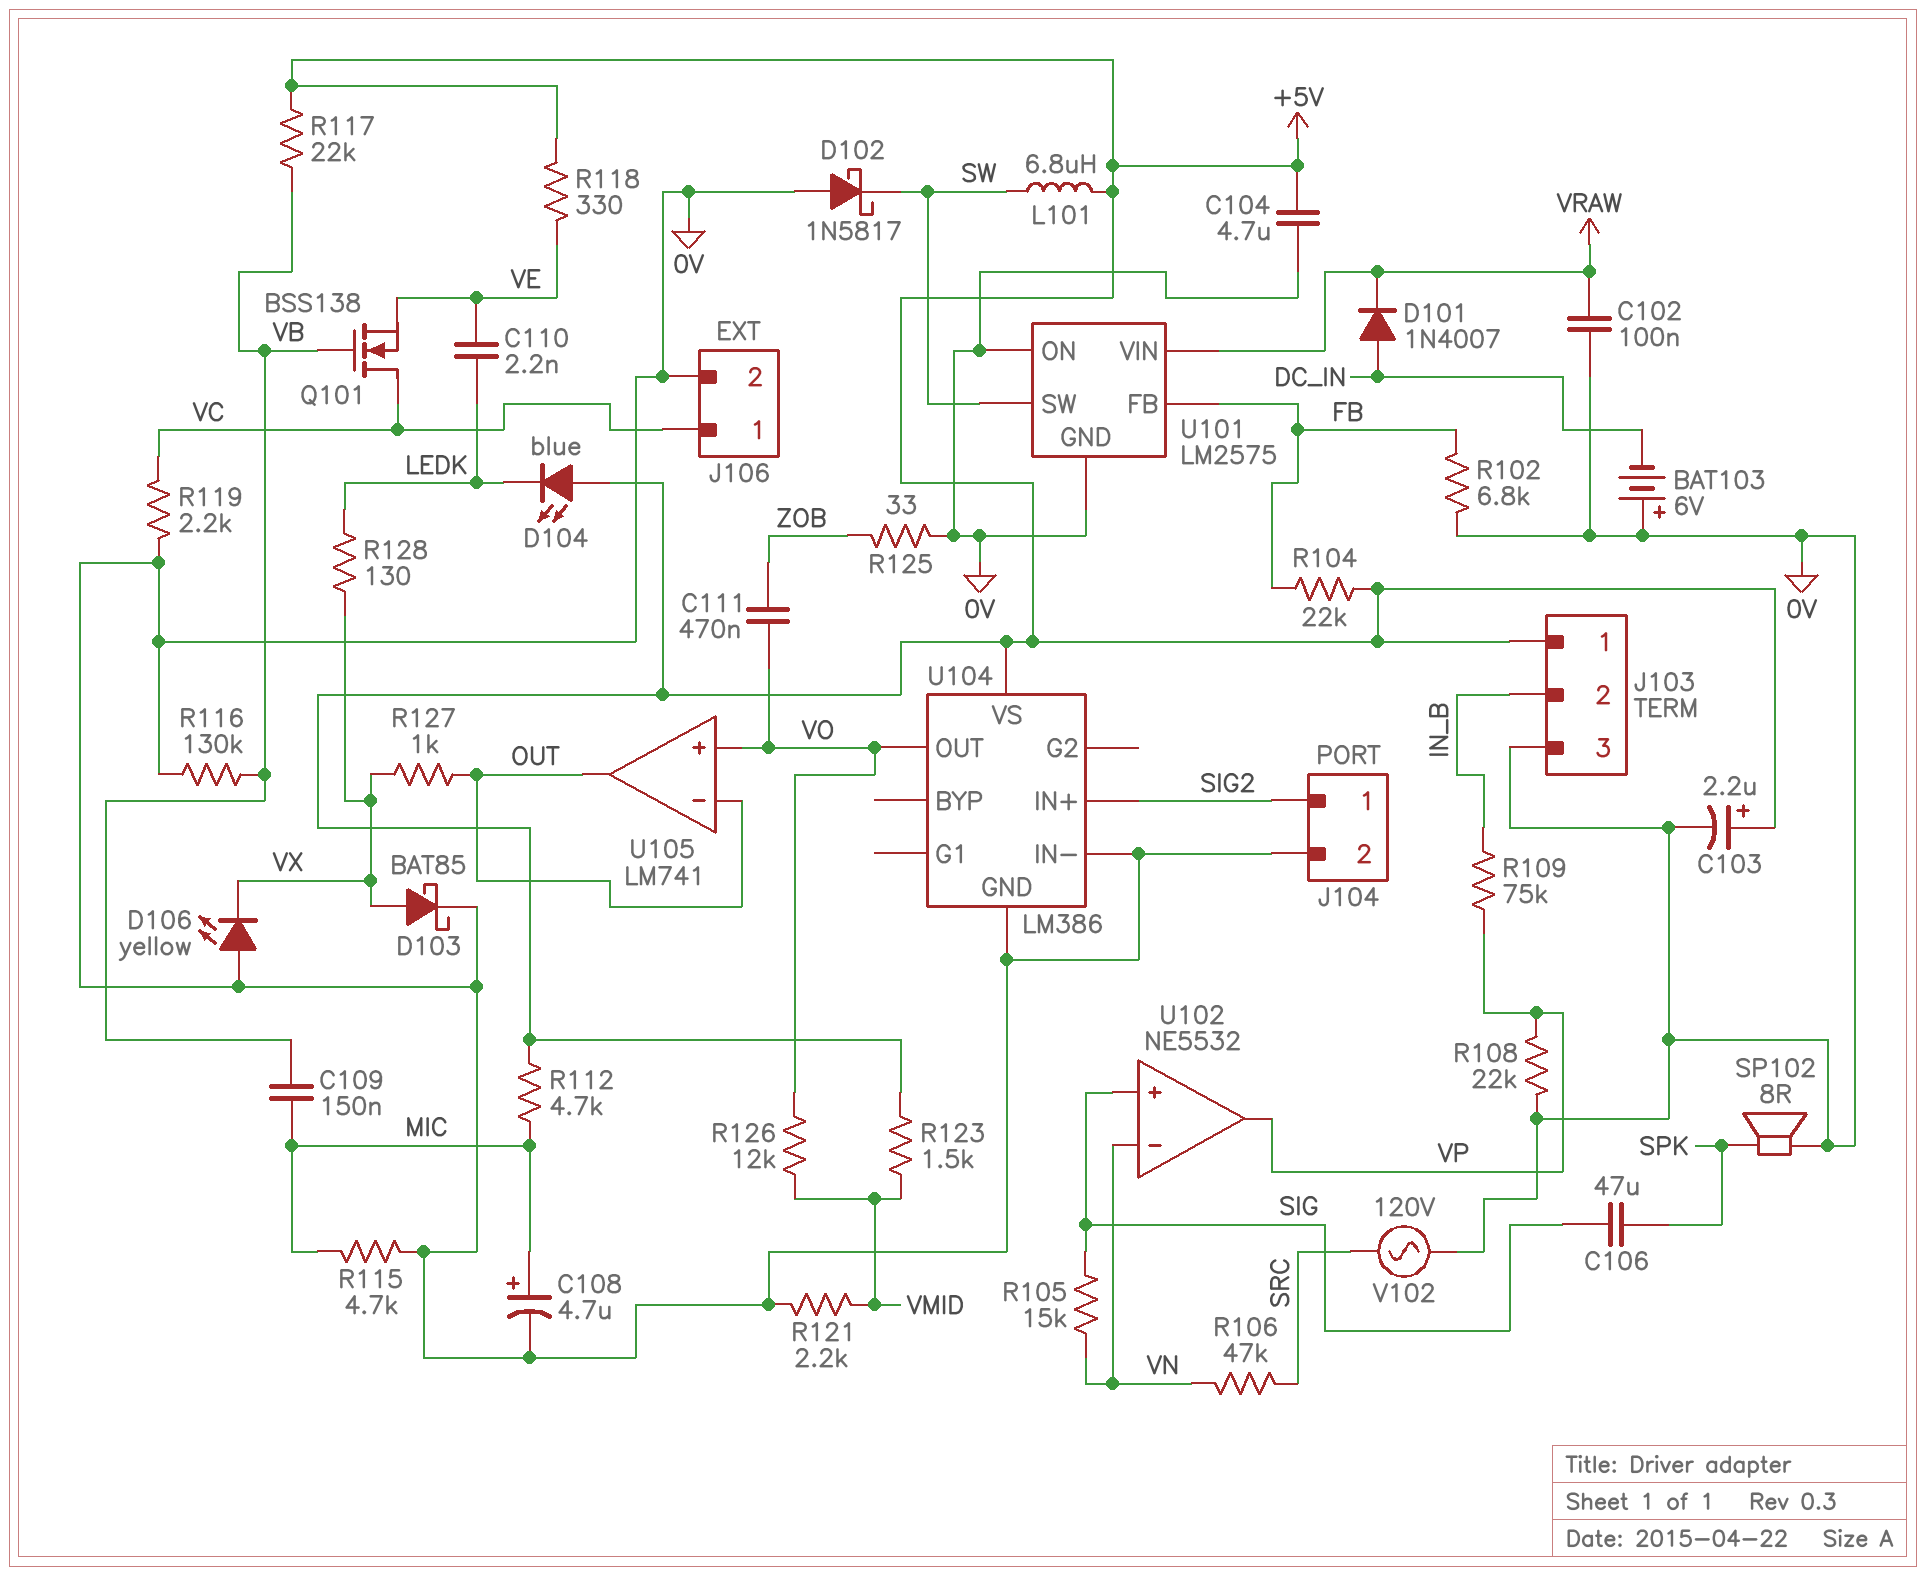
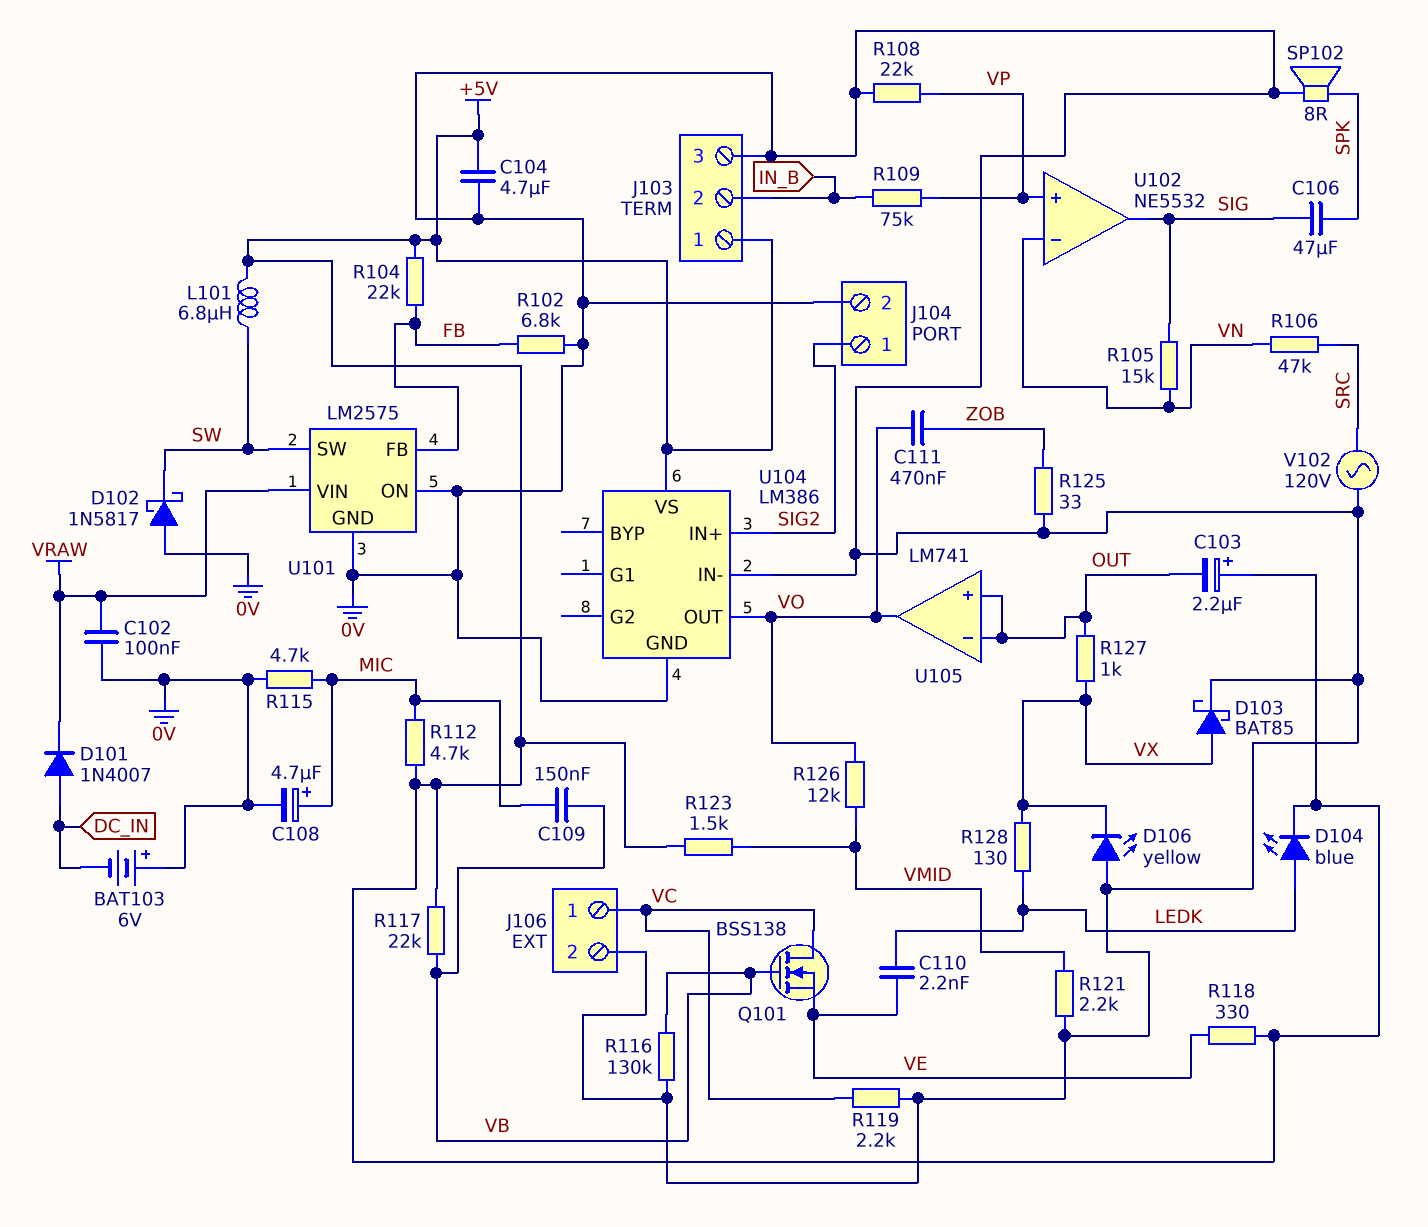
C103: 2.2uF (plus +5V, minus 0V) -> 2.2uF (plus +5V, minus OUT)
D104: LED blue (A +5V, K LEDK) -> LED blue (A LEDK, K +5V)
U102 pin in+: SIG -> VP
U102 pin out: VP -> SIG
U105 pin in+: VO -> OUT
U105 pin out: OUT -> VO

